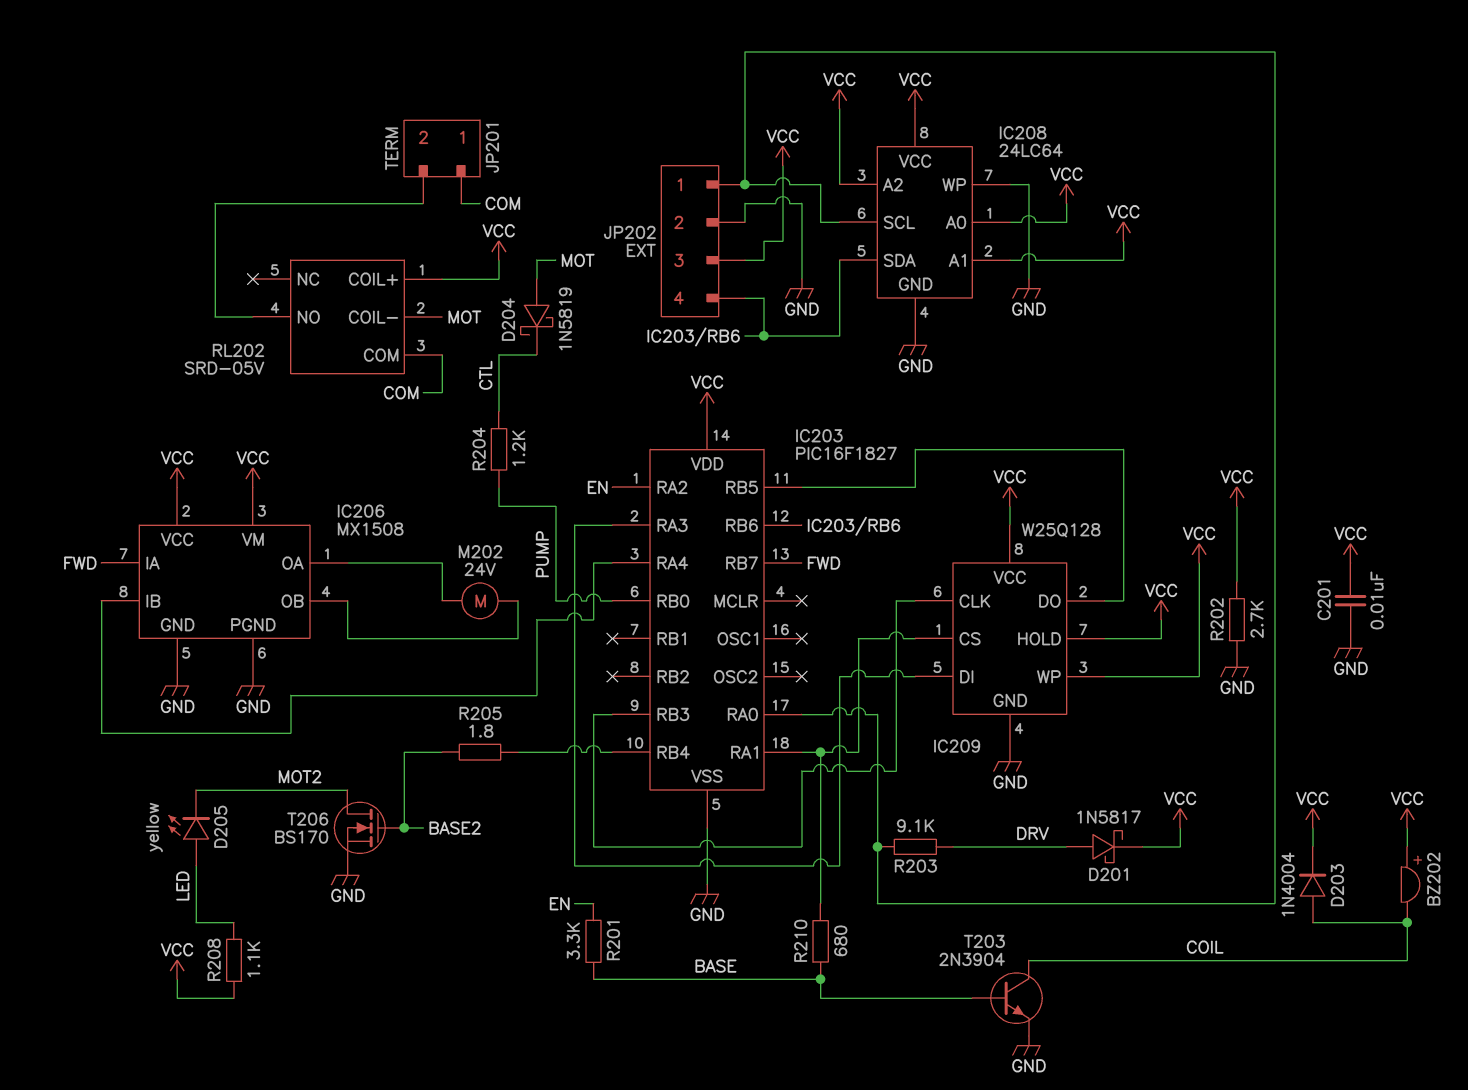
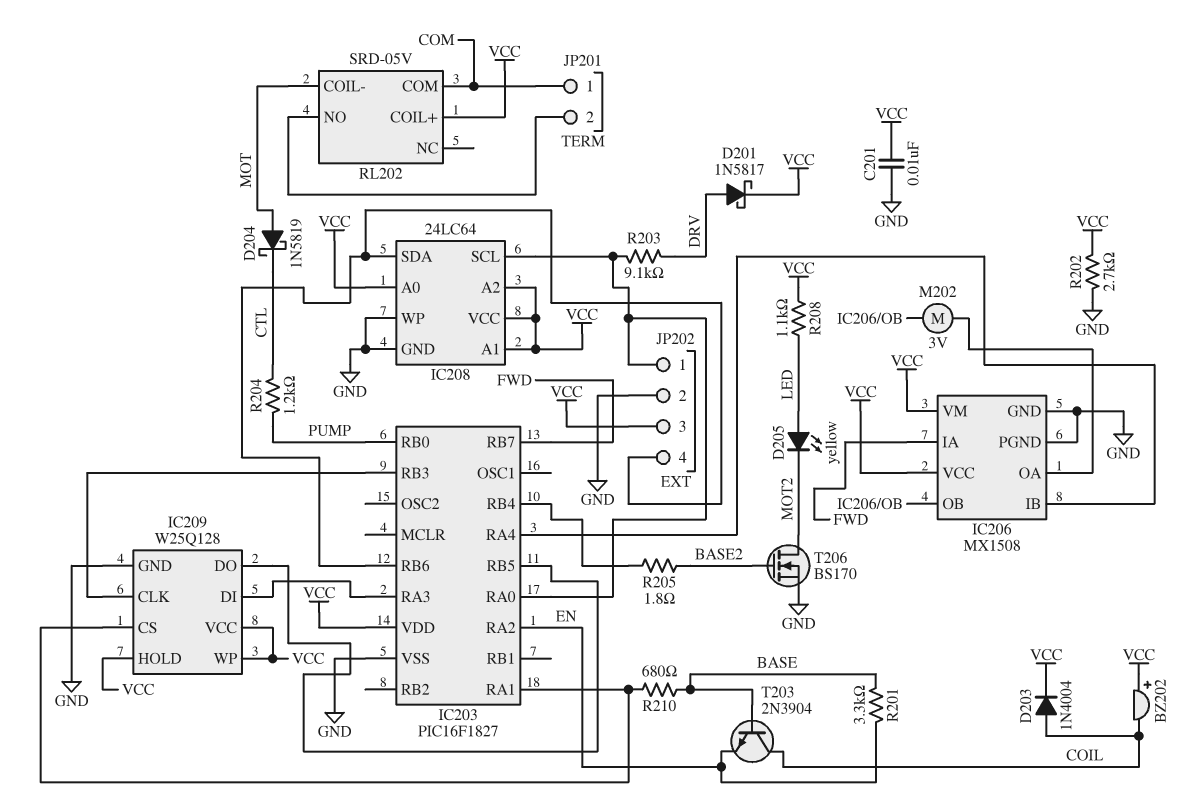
M202: motor 24V (IC206/OA, IC206/OB) -> motor 3V (IC206/OA, IC206/OB)
T203: NPN 2N3904 (B BASE, C COIL, E GND) -> NPN 2N3904 (B BASE, C COIL, E EN)

